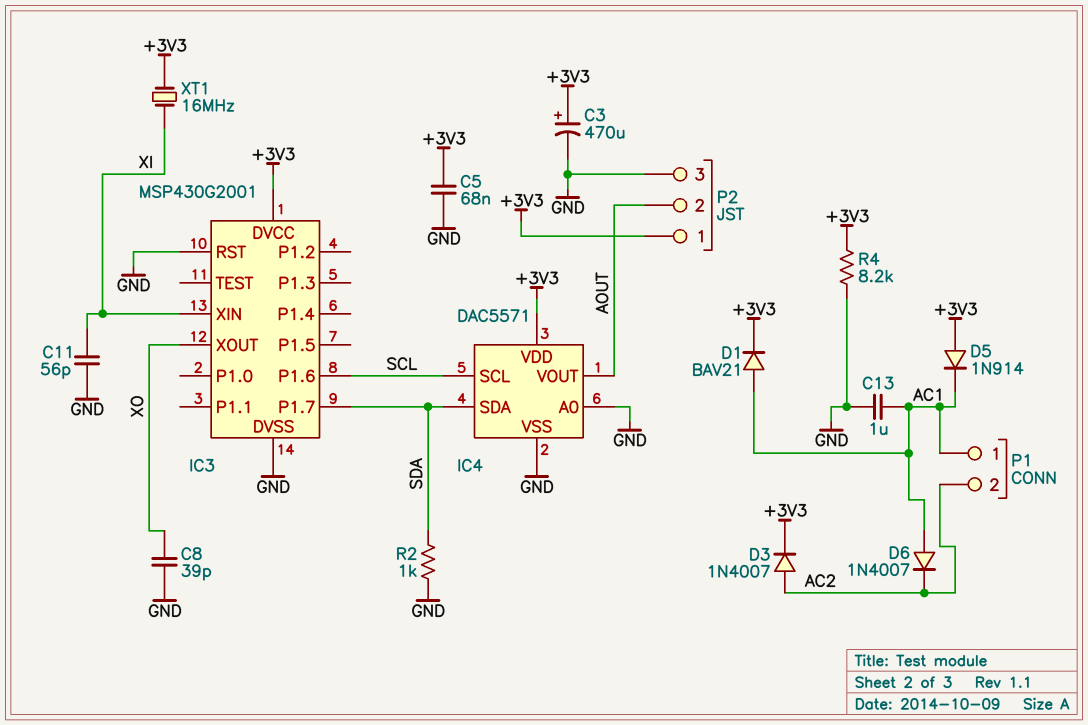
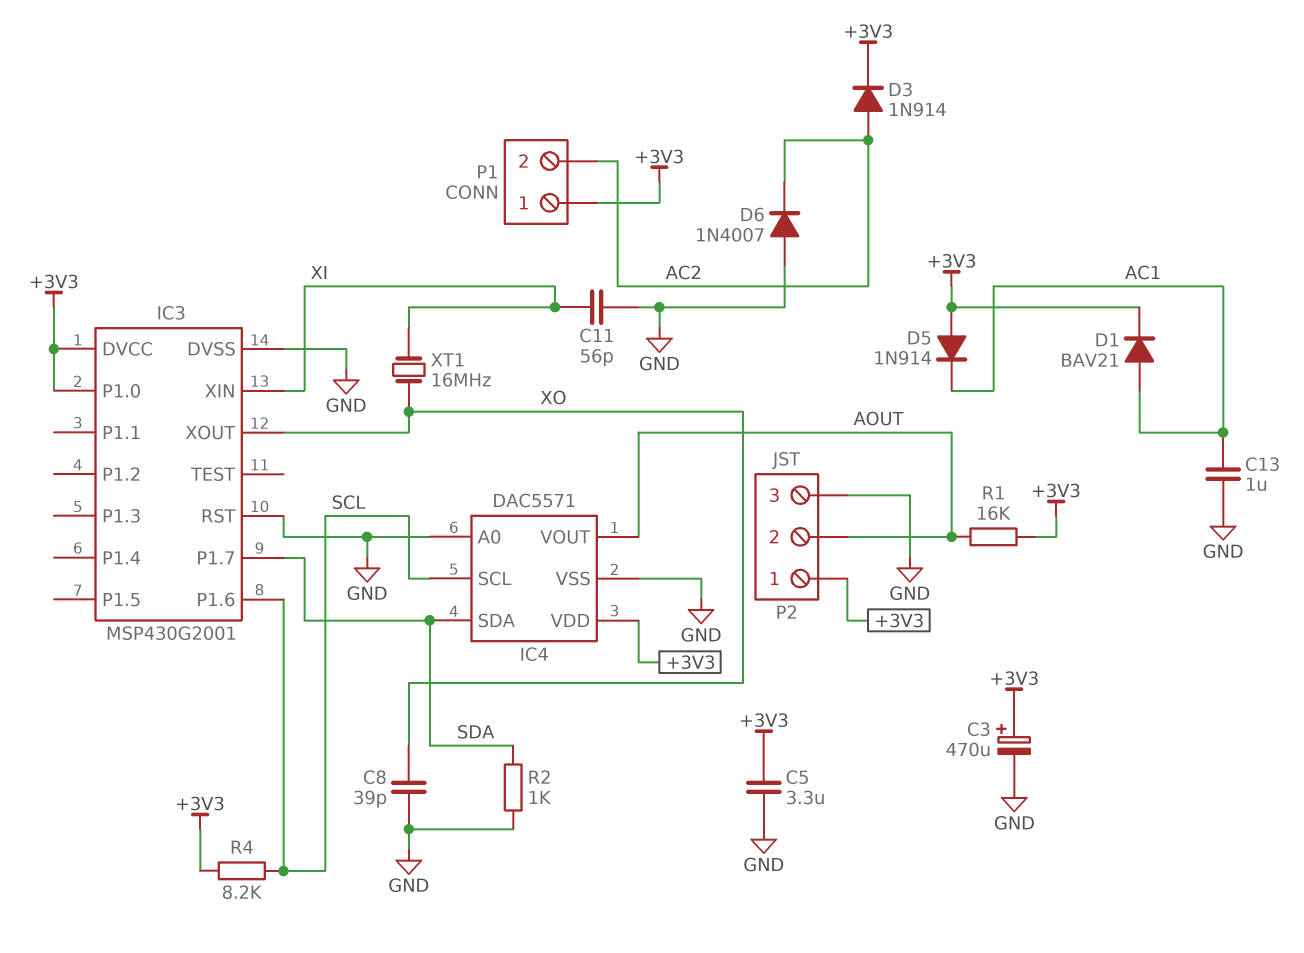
C5: 68nF (+3V3, GND) -> 3.3uF (+3V3, GND)
D3: diode 1N4007 (A AC2, K +3V3) -> diode 1N914 (A AC2, K +3V3)
D6: diode 1N4007 (A AC1, K AC2) -> diode 1N4007 (A GND, K AC2)
IC3 pin P1.0: none -> +3V3
P1 pin 1: AC1 -> +3V3
R1: none -> 16k (+3V3, AOUT)
R4: 8.2k (+3V3, GND) -> 8.2k (+3V3, SCL)
XT1: 16MHz (+3V3, XI) -> 16MHz (XI, XO)

